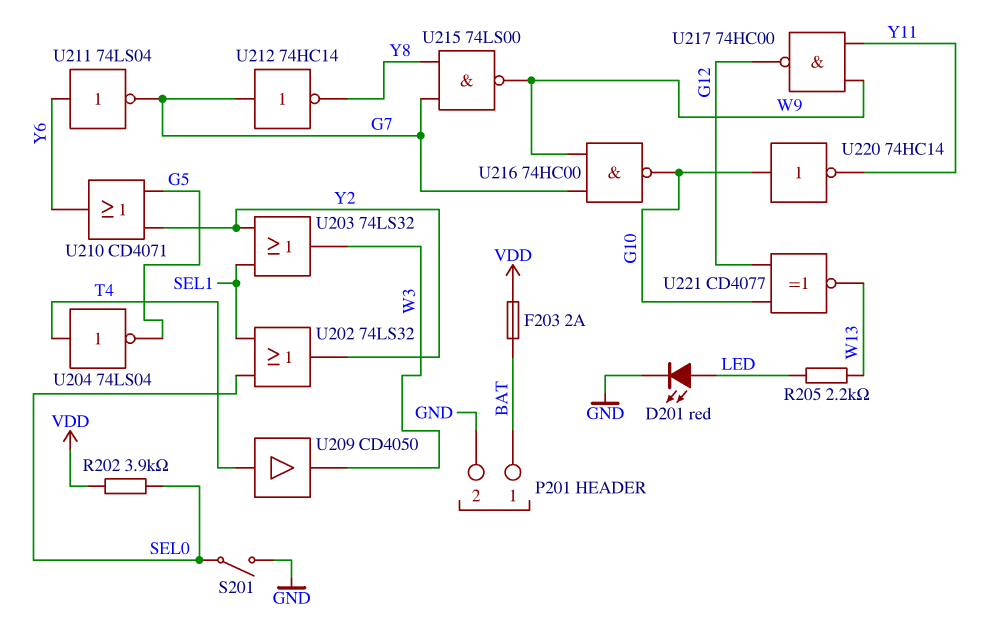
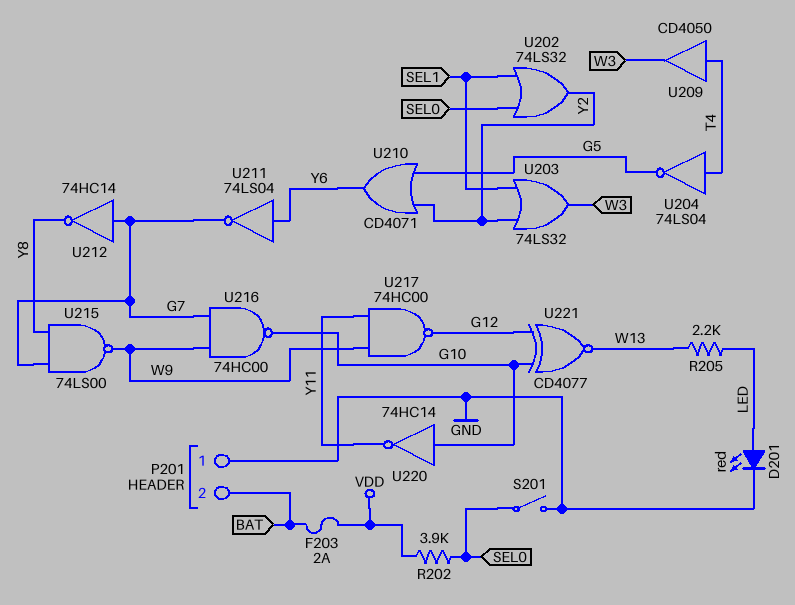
P201 pin 1: BAT -> GND
P201 pin 2: GND -> BAT

